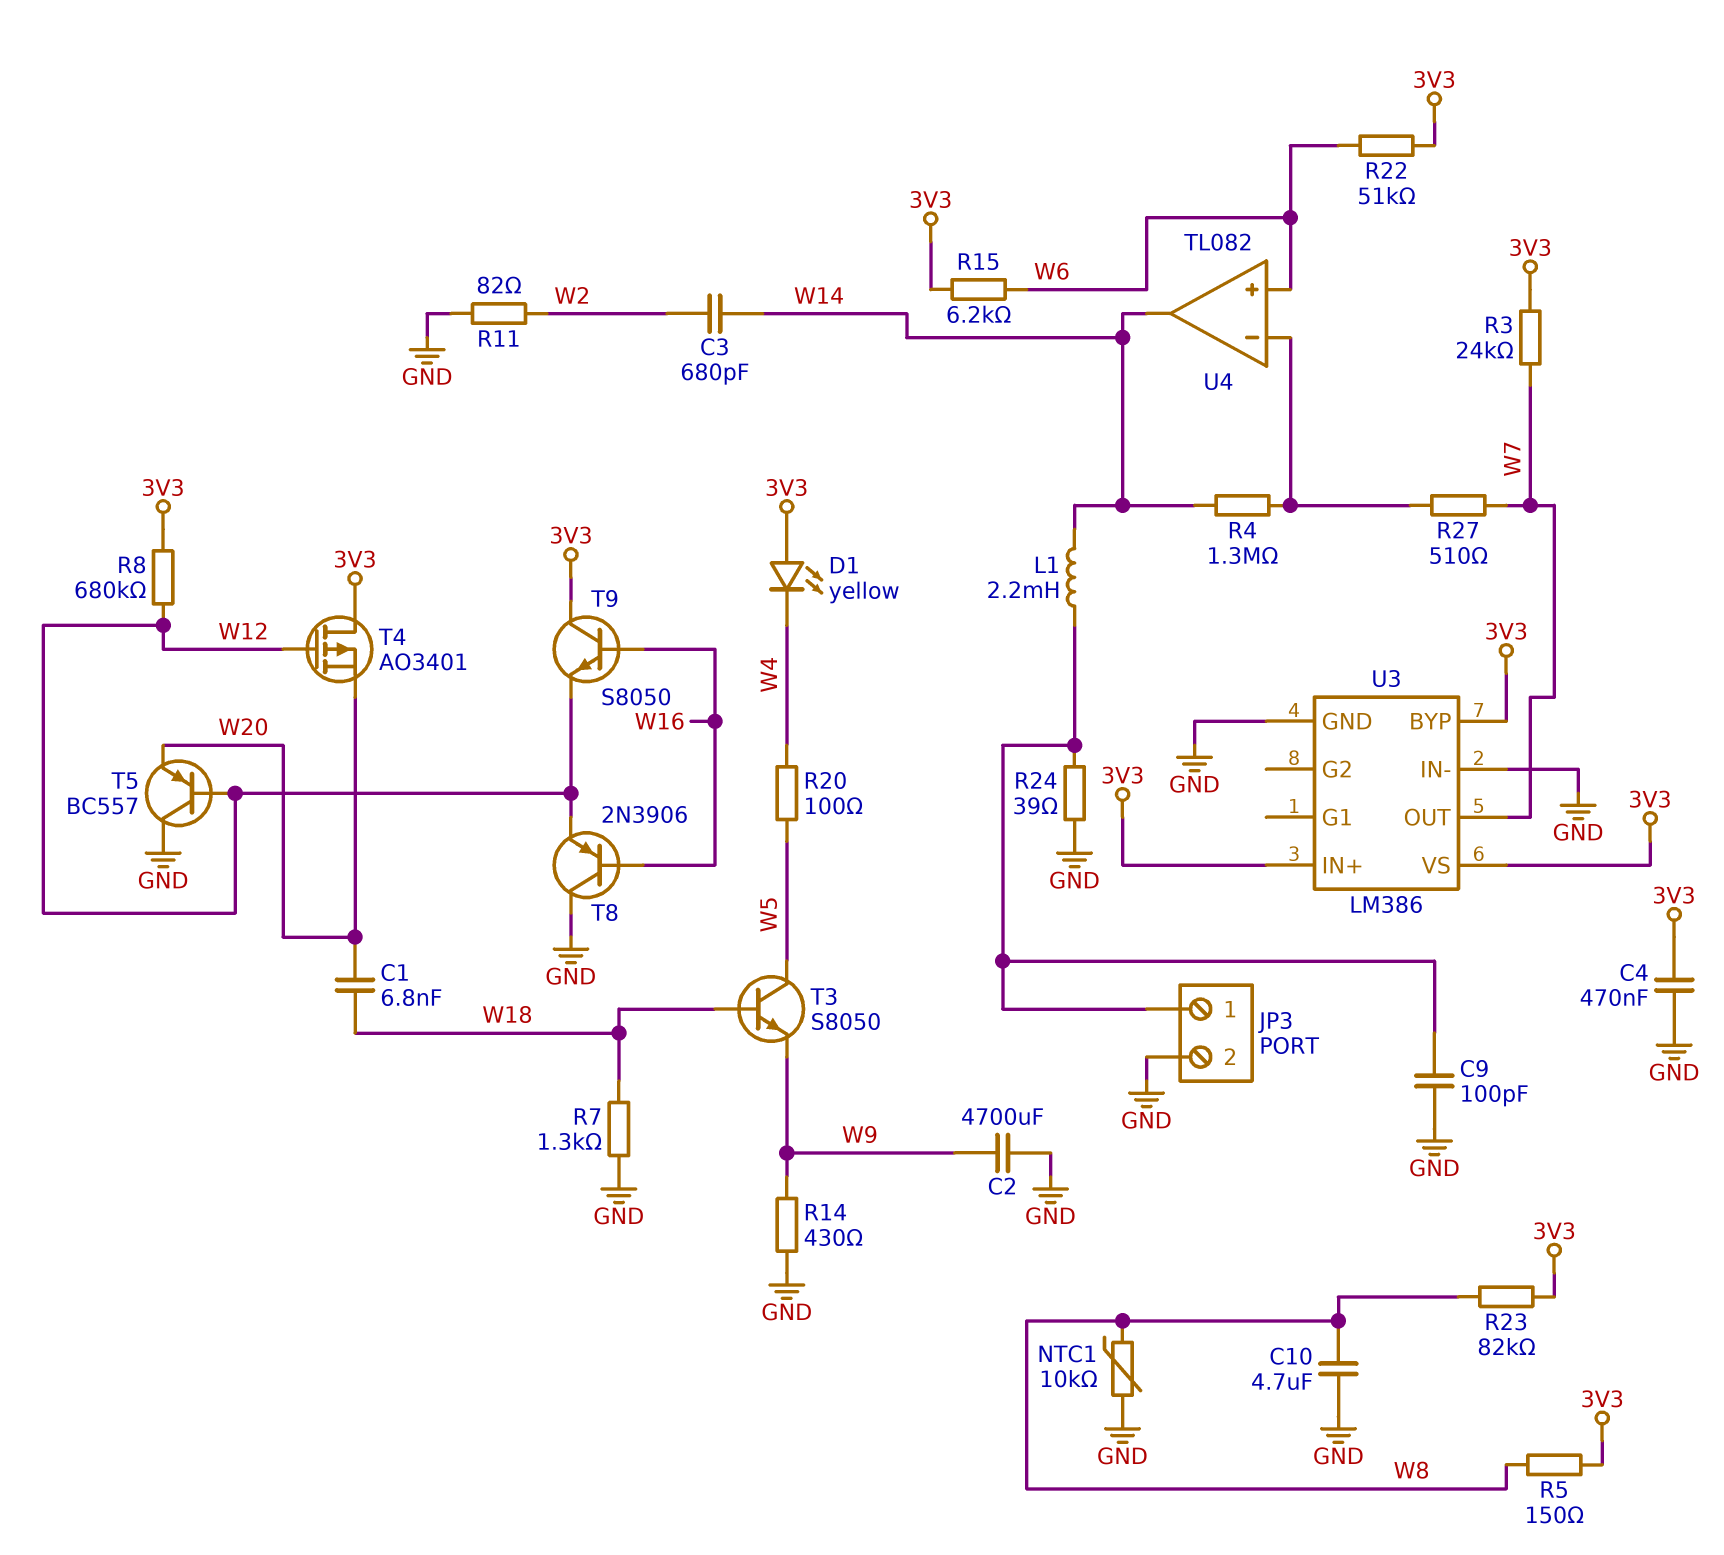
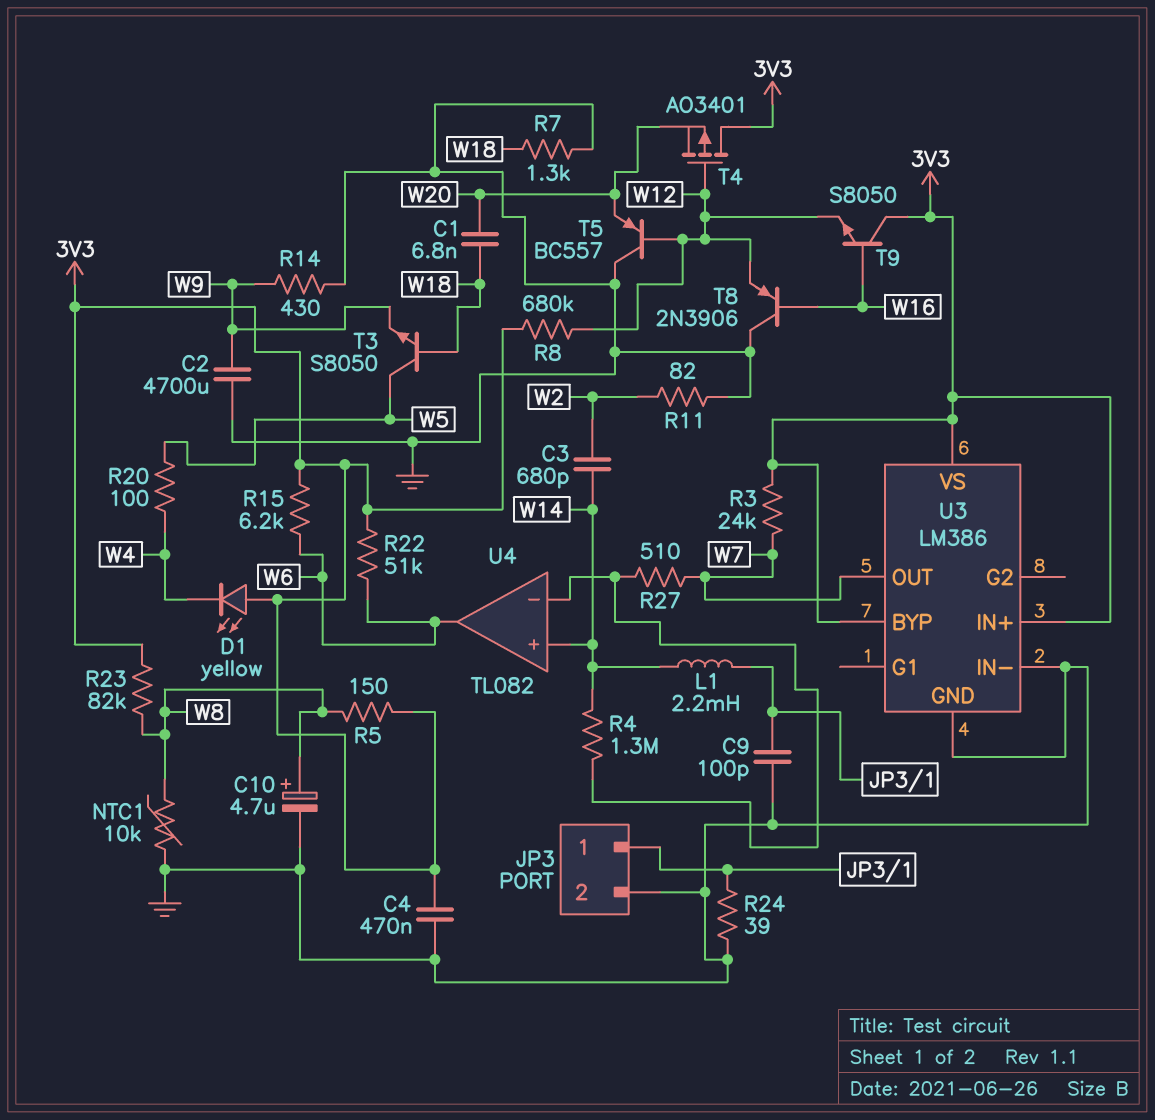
C10: 4.7uF (GND, W8) -> 4.7uF (plus W8, minus GND)
U4 pin in+: W6 -> W14
U4 pin out: W14 -> W6

